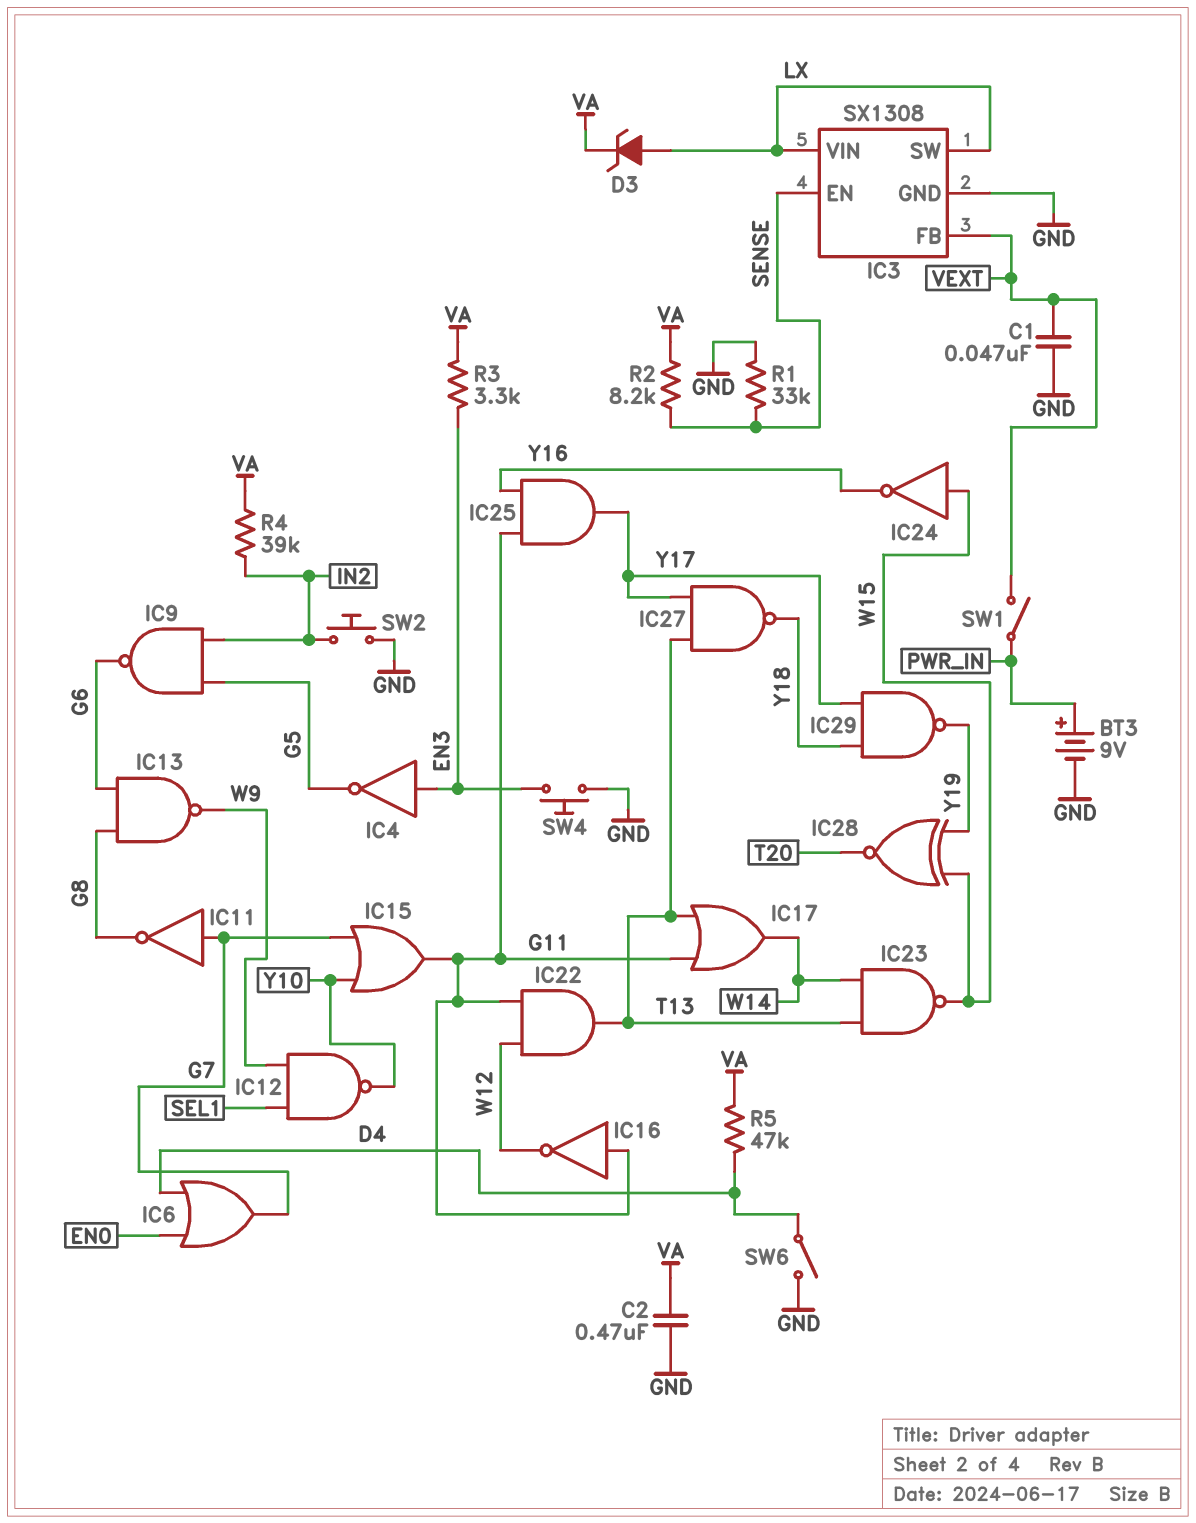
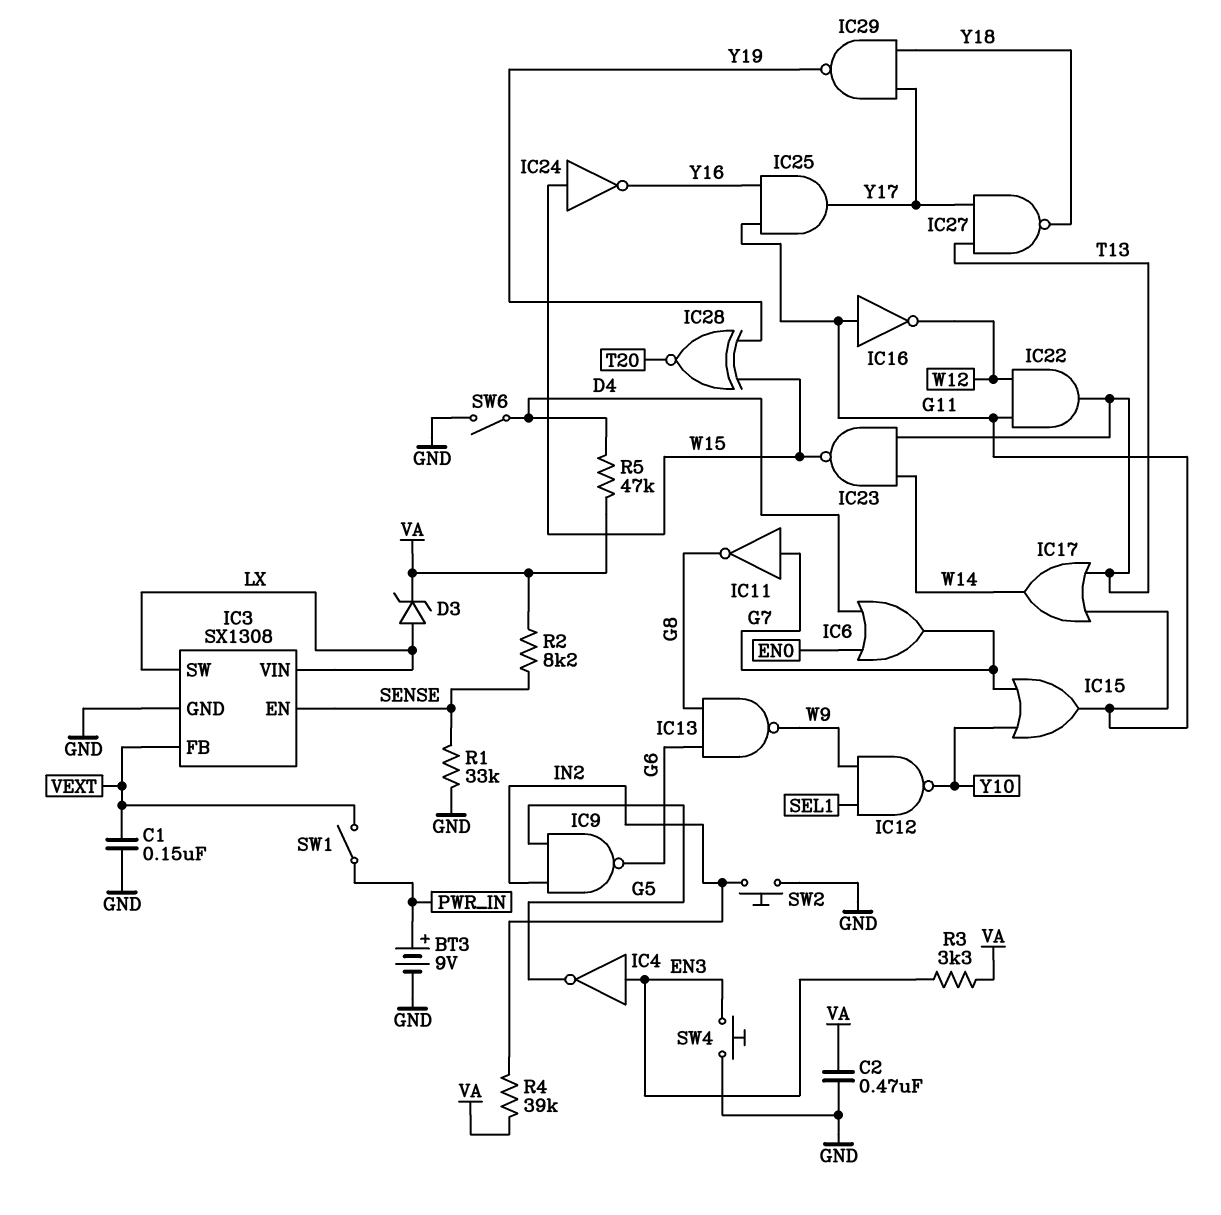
C1: 47nF (GND, VEXT) -> 150nF (GND, VEXT)

